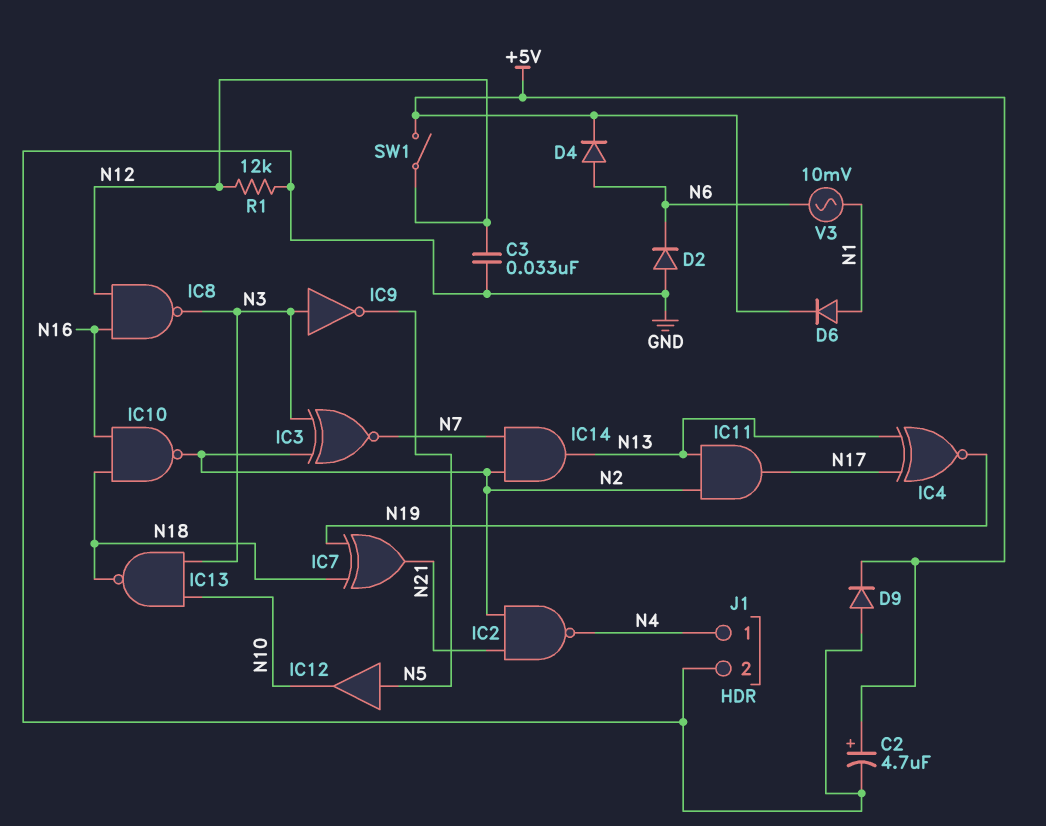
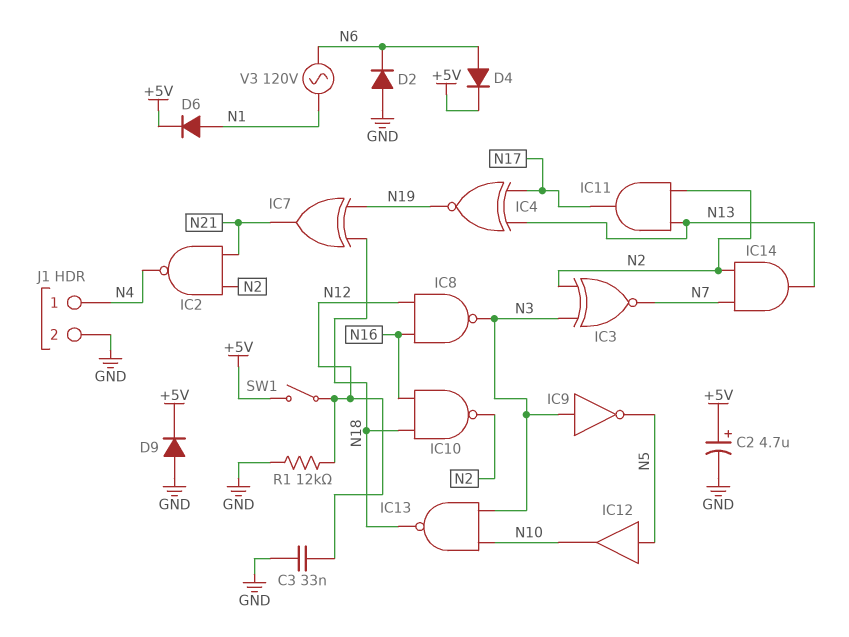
V3: AC 10mV (N1, N6) -> AC 120V (N1, N6)

